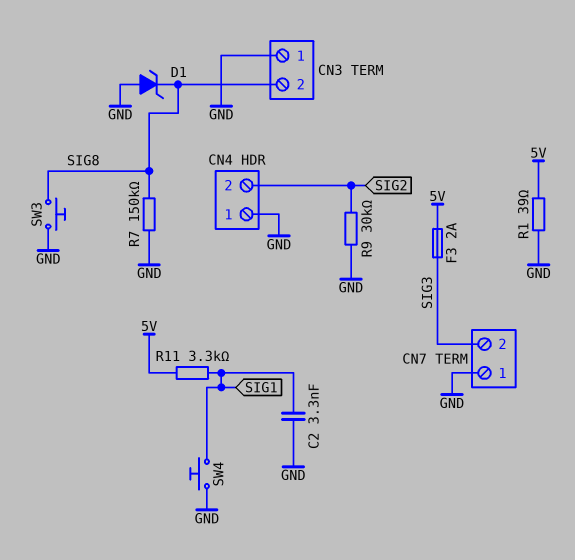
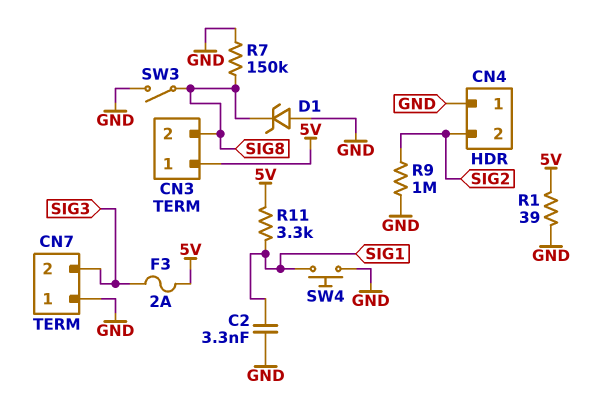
CN3 pin 1: GND -> 5V
R9: 30k (GND, SIG2) -> 1M (GND, SIG2)
SW3: button (GND, SIG8) -> switch (GND, SIG8)

